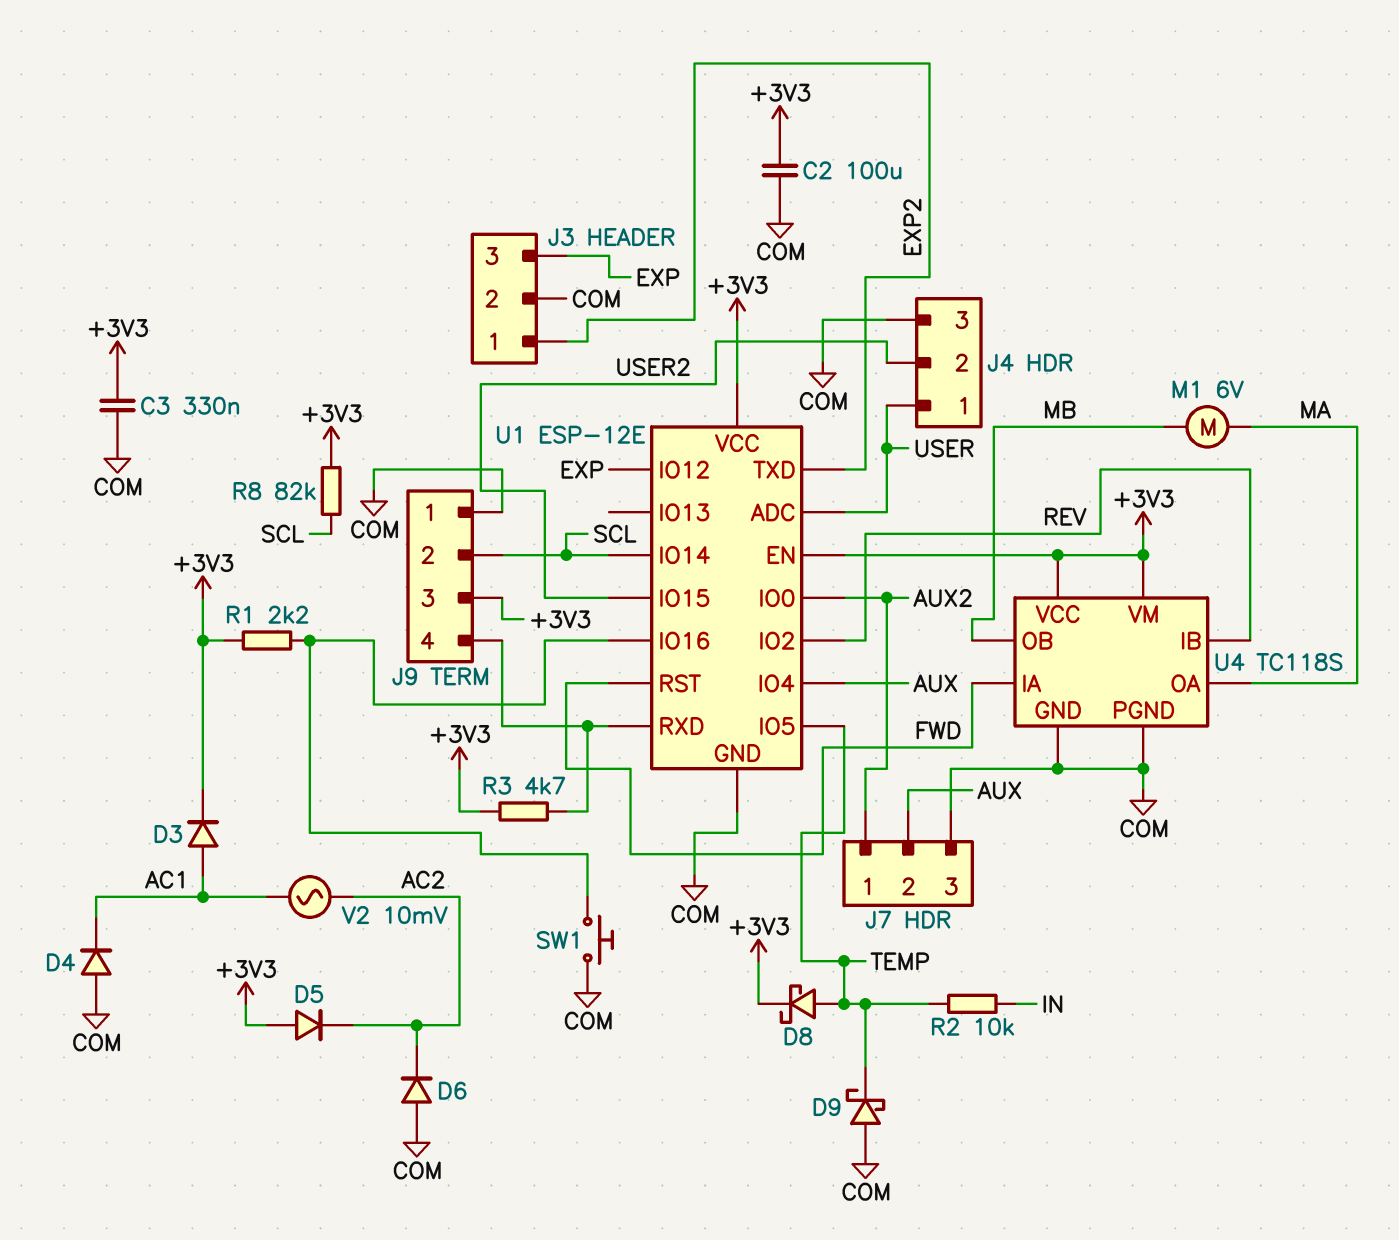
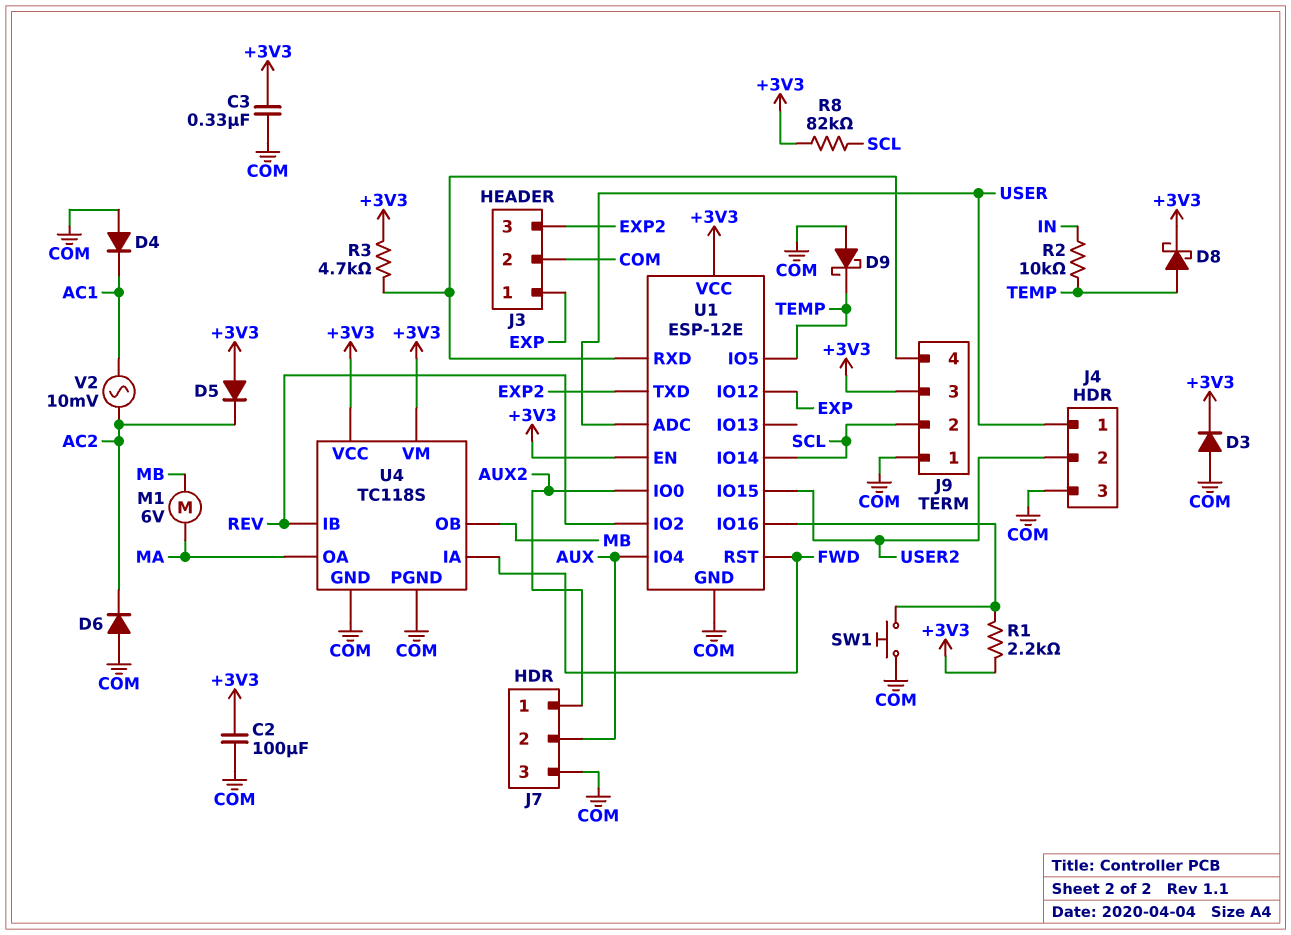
D3: diode (A AC1, K +3V3) -> diode (A COM, K +3V3)
J3 pin 1: EXP2 -> EXP
J3 pin 3: EXP -> EXP2

